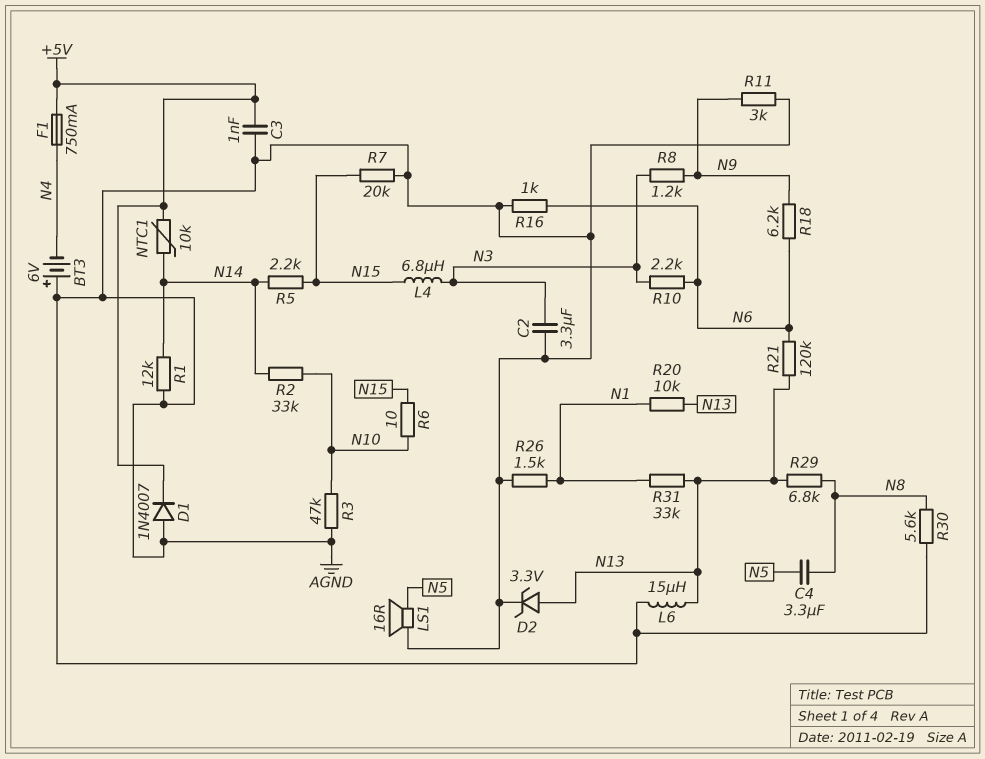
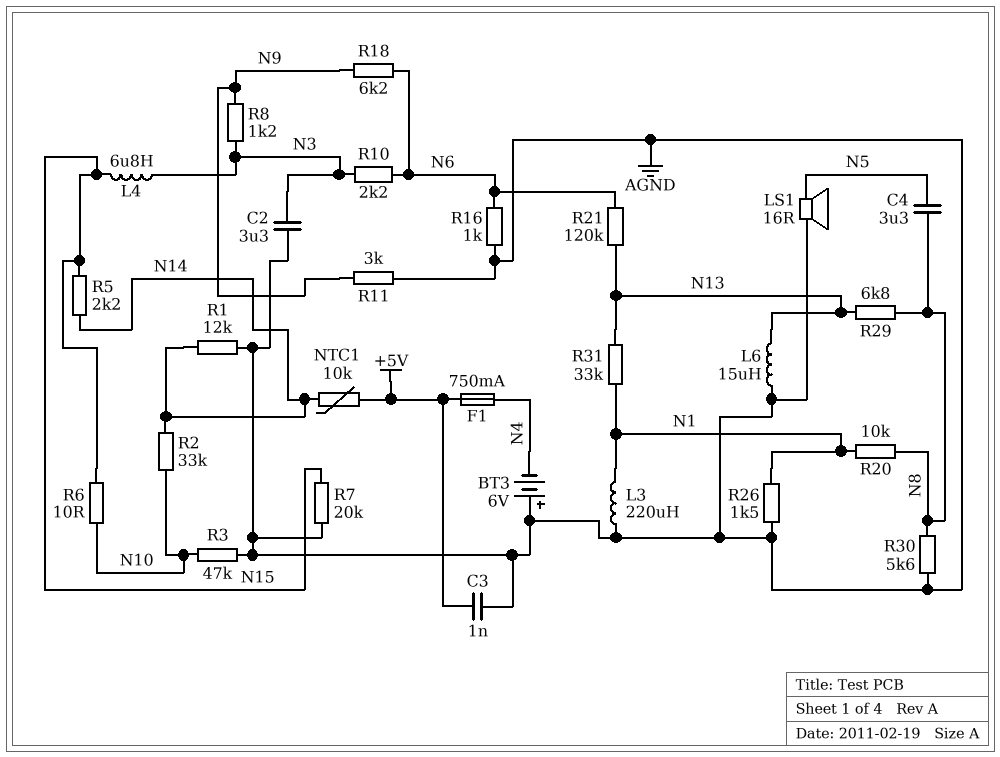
D1: diode 1N4007 (A AGND, K +5V) -> none
D2: zener 3.3V (A N13, K AGND) -> none
L3: none -> 220uH (AGND, N1)
R20: 10k (N1, N13) -> 10k (N1, N8)

